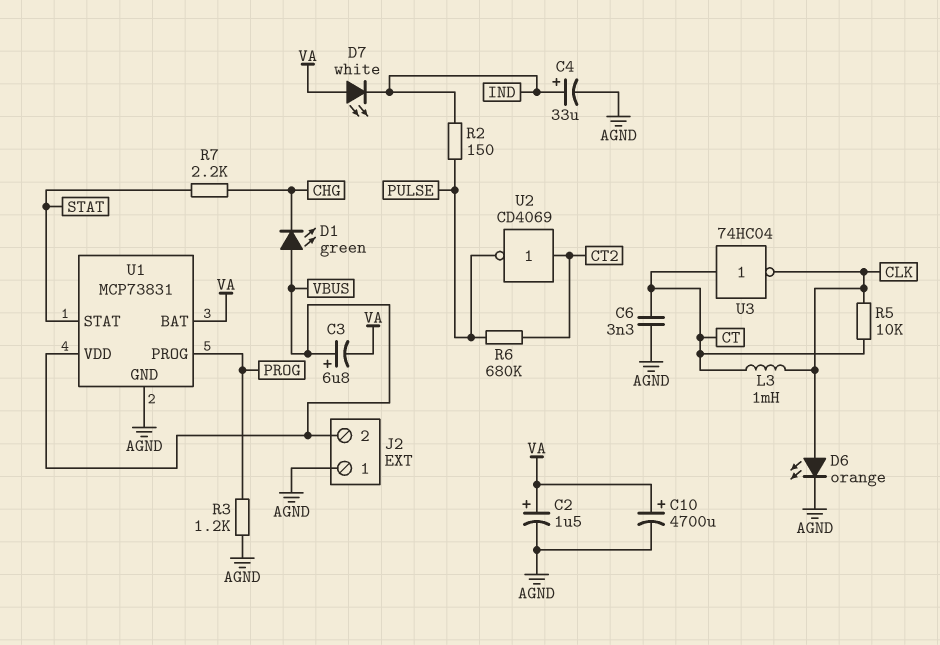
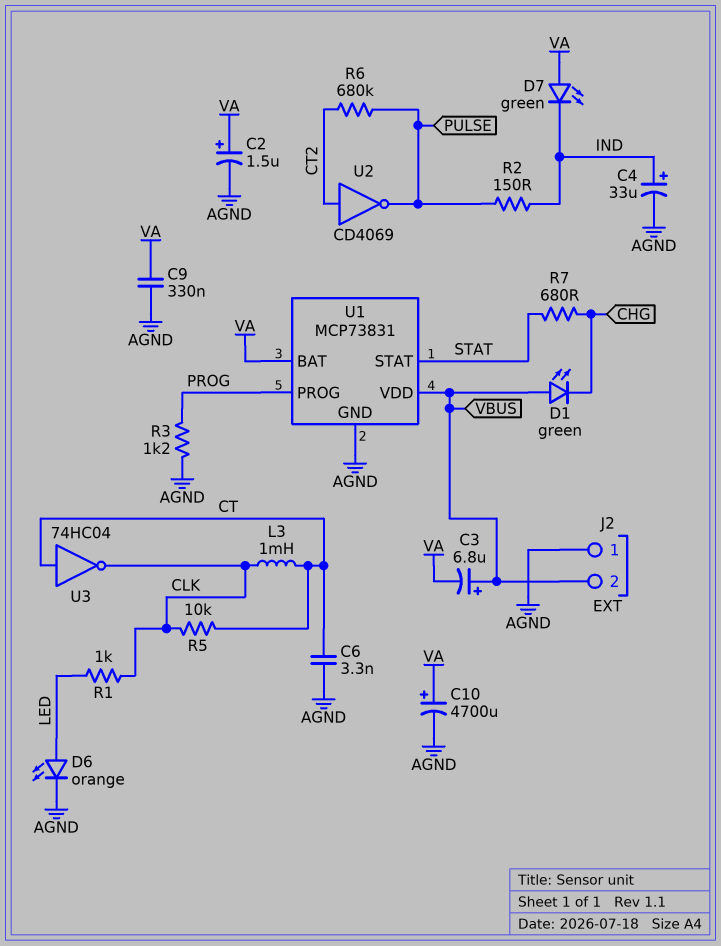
C9: none -> 330nF (AGND, VA)
D6: LED orange (A CLK, K AGND) -> LED orange (A LED, K AGND)
D7: LED white (A VA, K IND) -> LED green (A VA, K IND)
R1: none -> 1k (CLK, LED)
R7: 2.2k (CHG, STAT) -> 680 (CHG, STAT)

